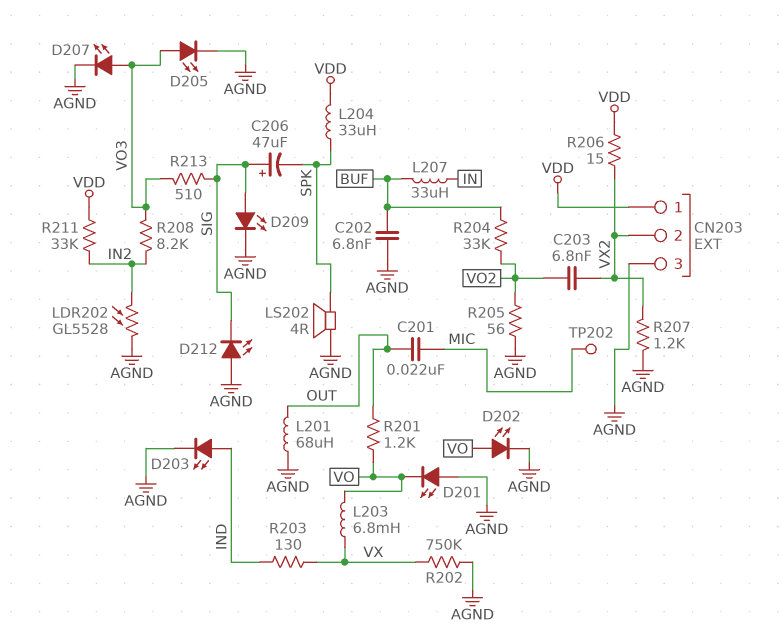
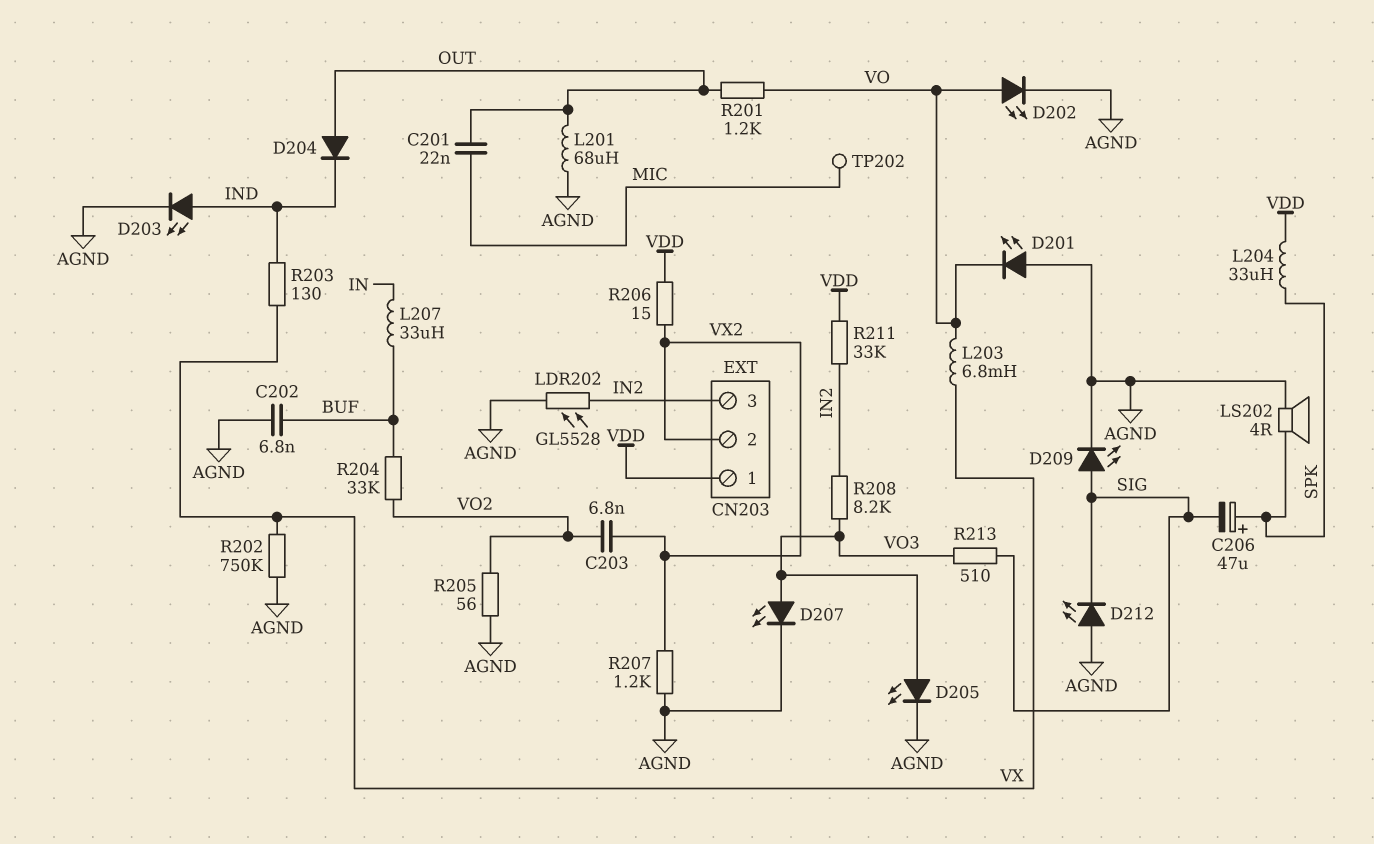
C206: 47uF (plus SIG, minus SPK) -> 47uF (plus SPK, minus SIG)
CN203 pin 3: AGND -> IN2
D204: none -> diode (A OUT, K IND)

